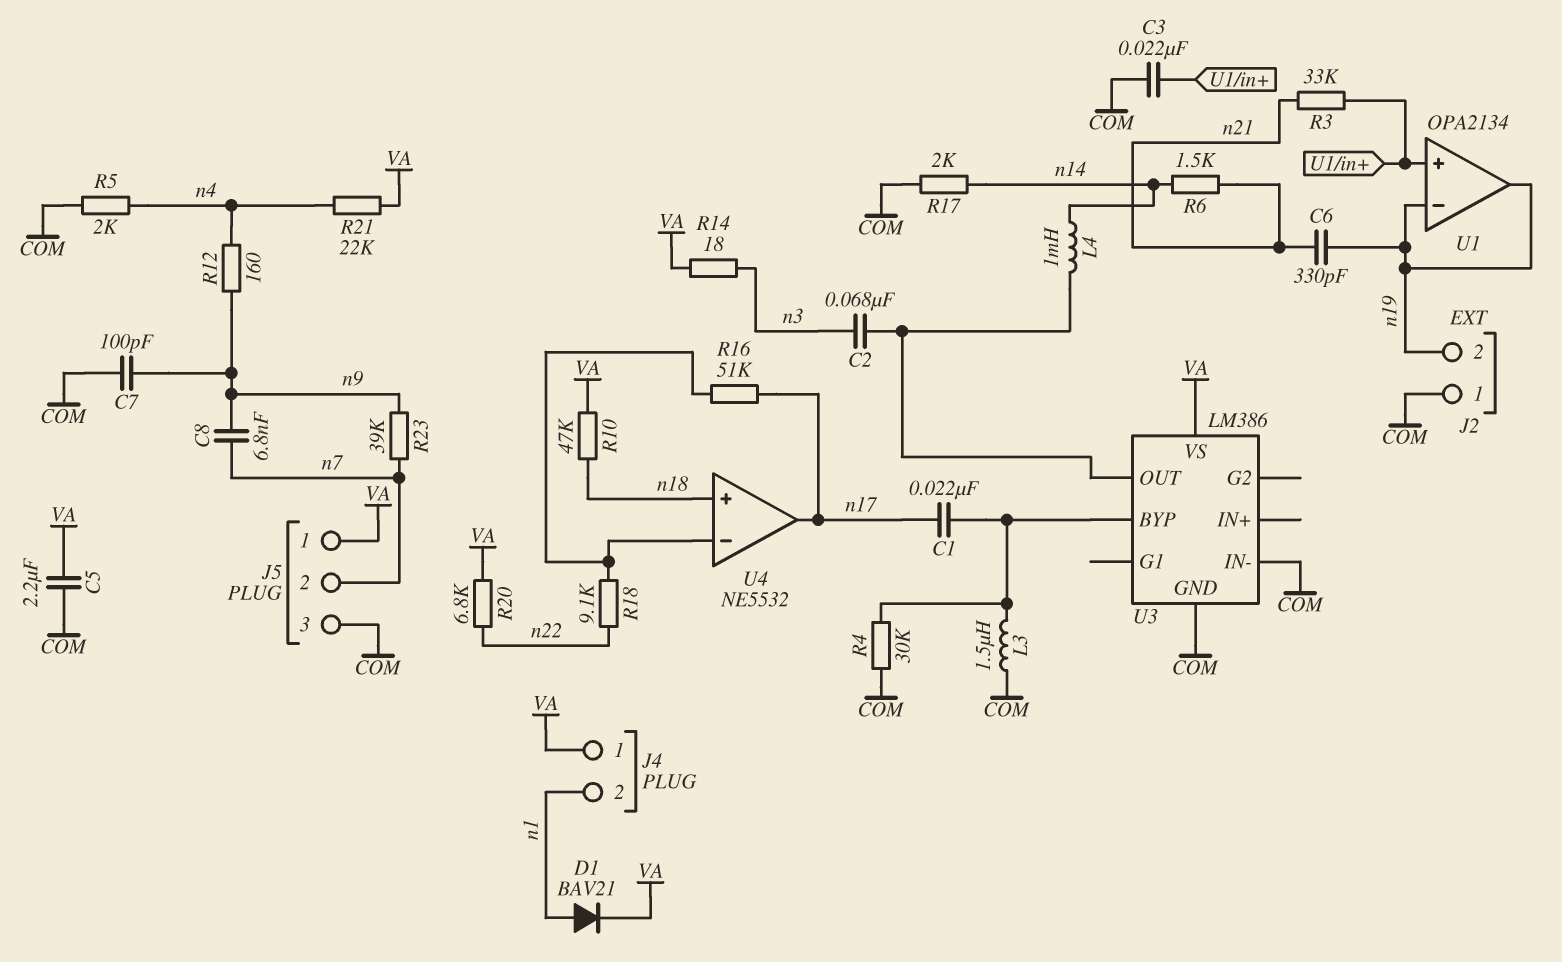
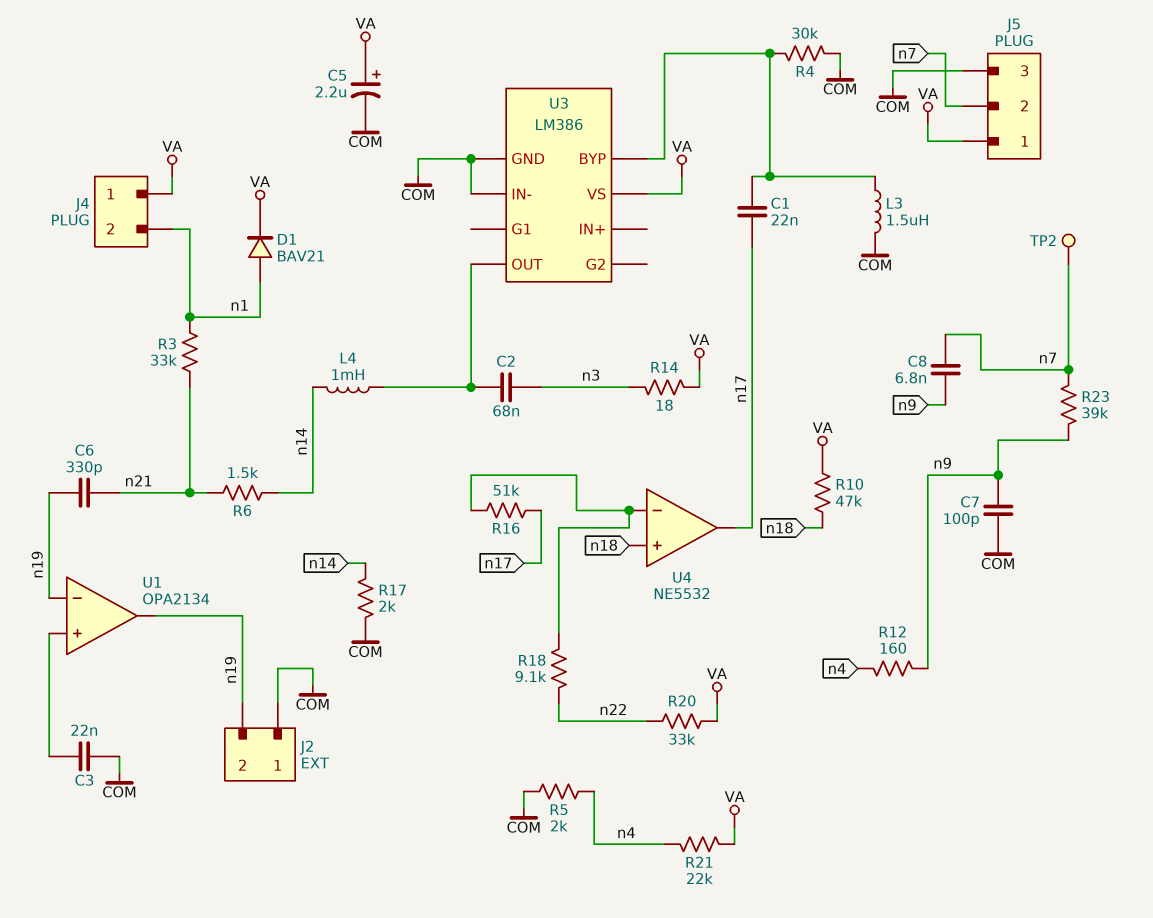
C5: 2.2uF (COM, VA) -> 2.2uF (plus VA, minus COM)
R3: 33k (U1/in+, n21) -> 33k (n1, n21)
R20: 6.8k (VA, n22) -> 33k (VA, n22)
TP2: none -> test point (n7)

